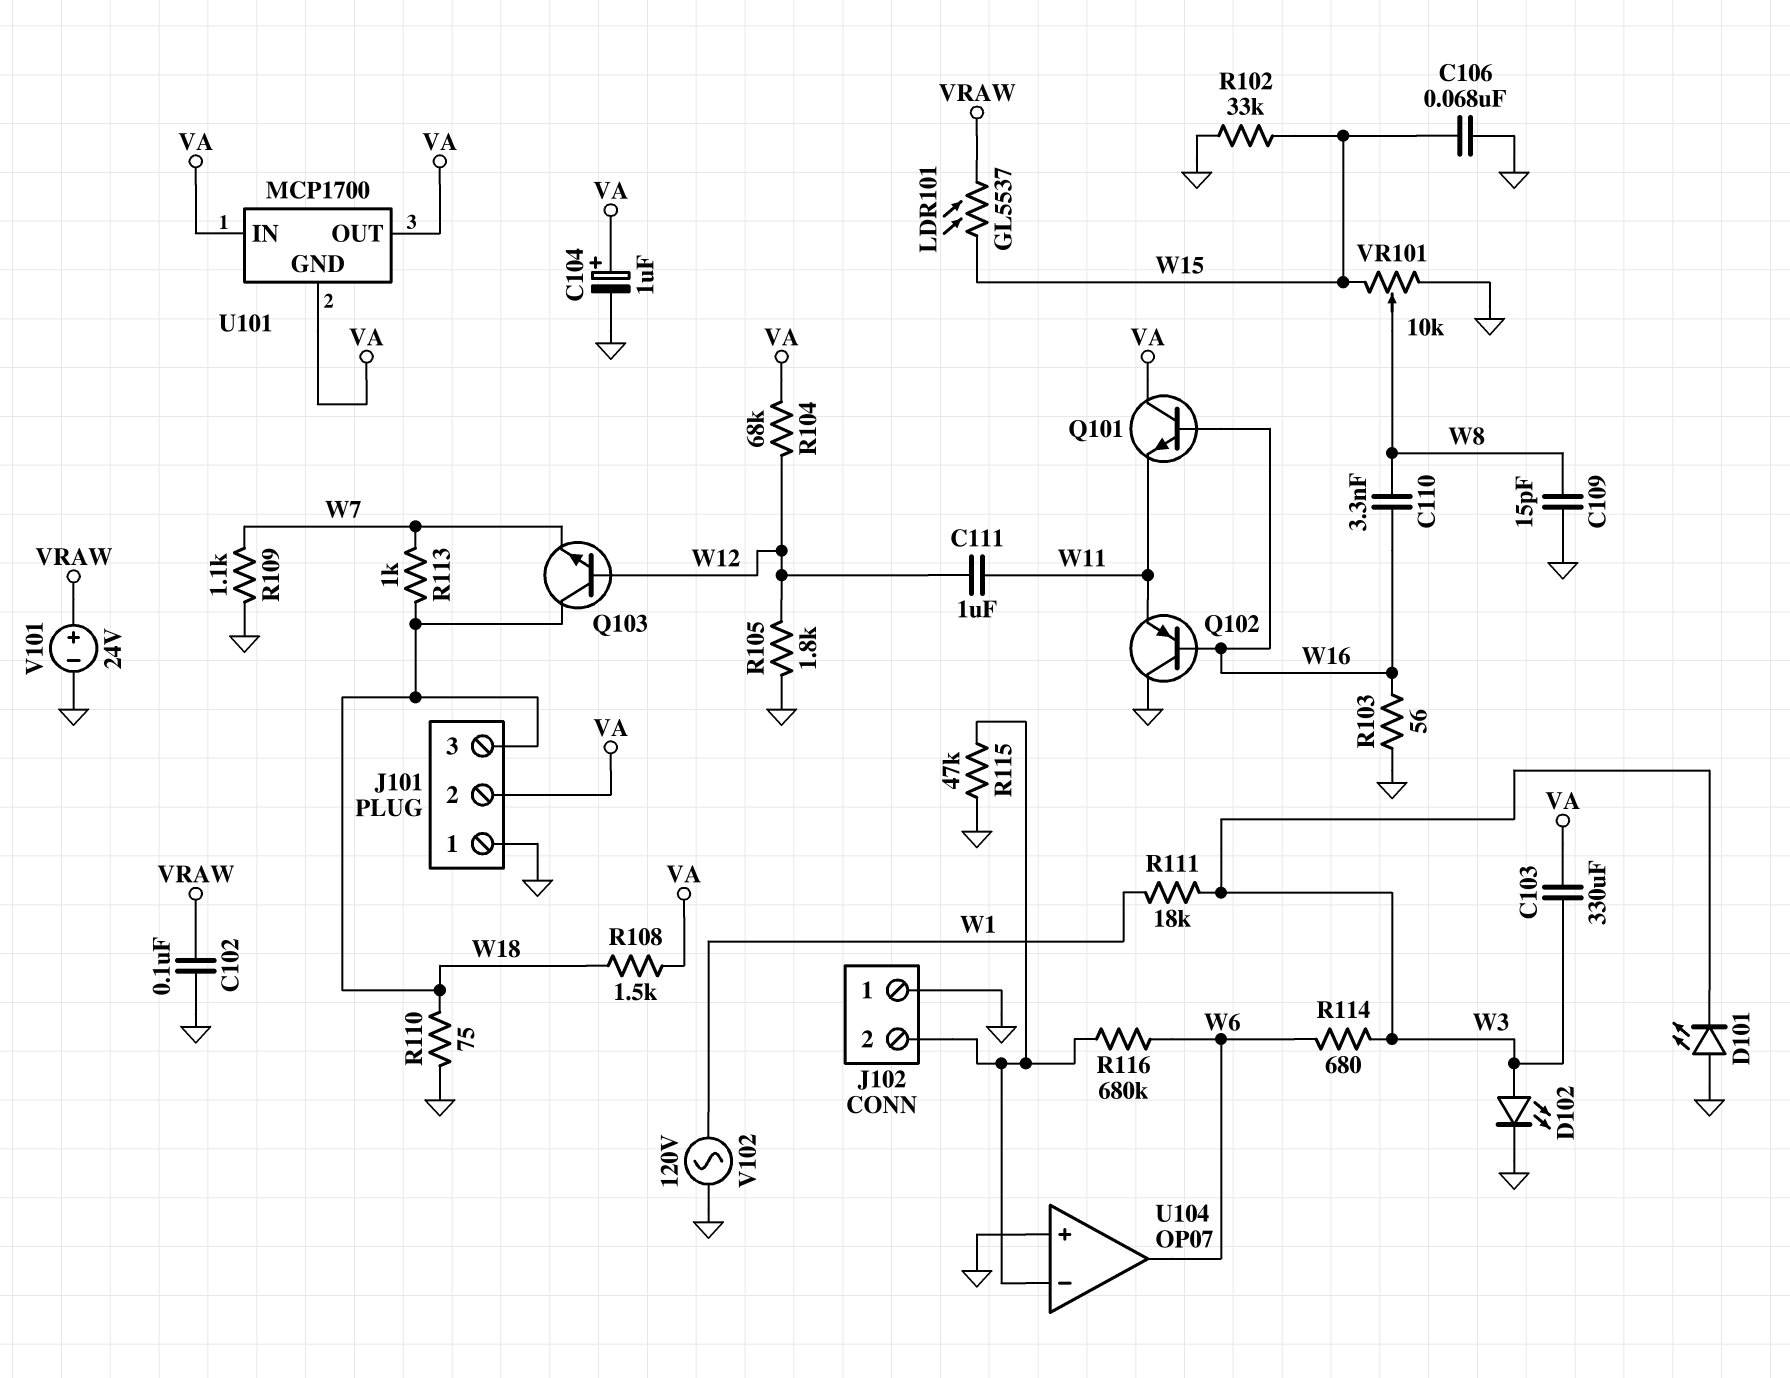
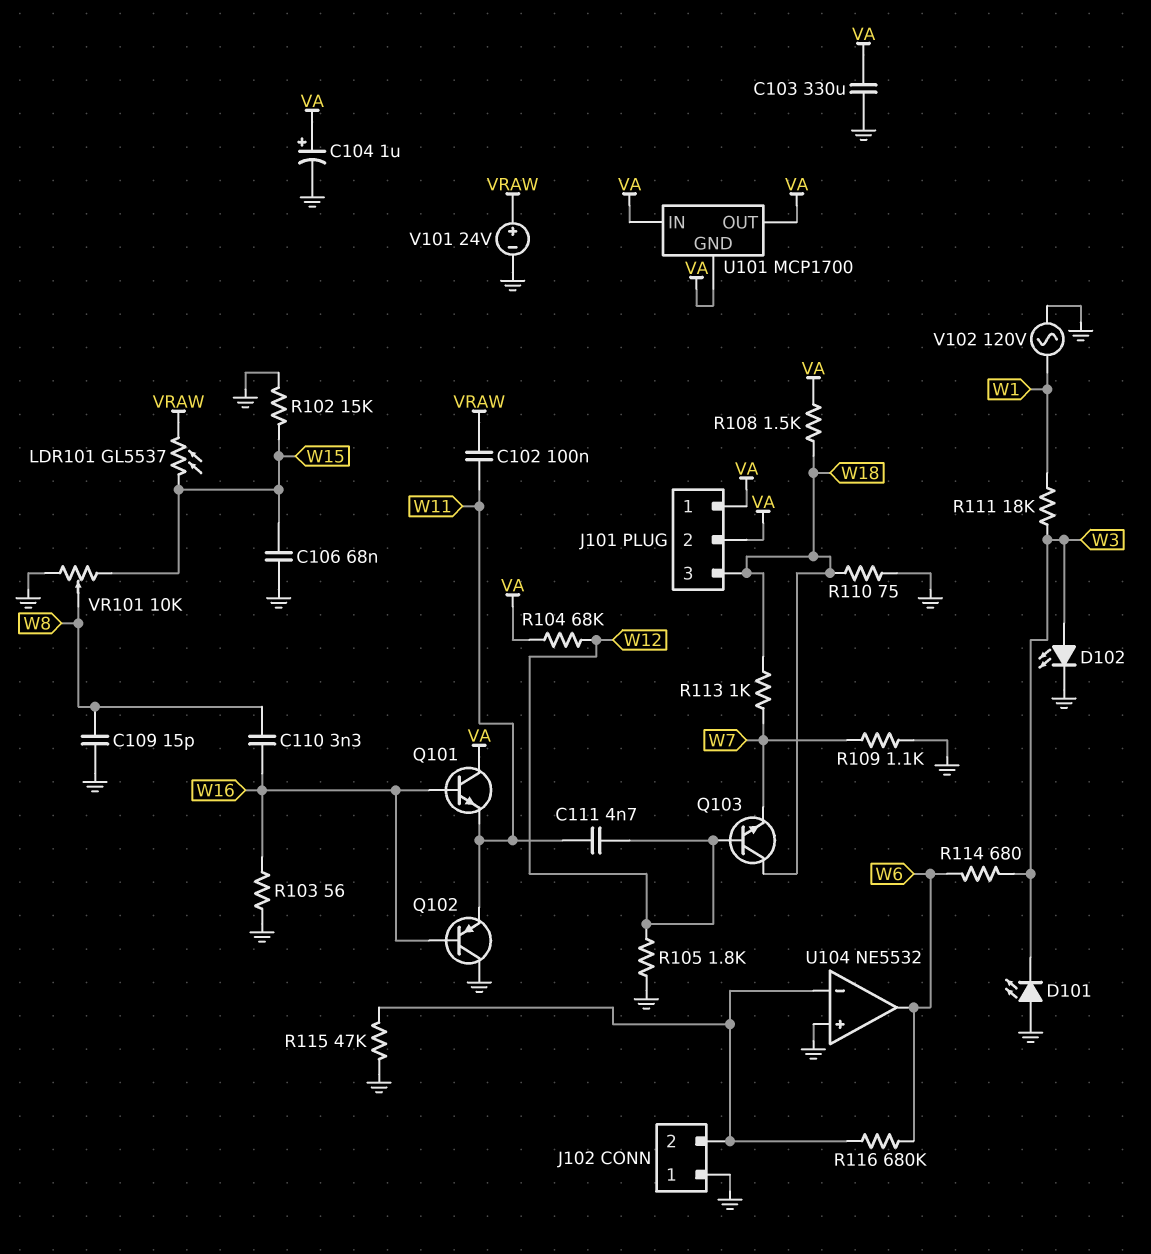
C102: 100nF (GND, VRAW) -> 100nF (VRAW, W11)
C103: 330uF (VA, W3) -> 330uF (GND, VA)
C111: 1uF (W11, W12) -> 4.7nF (W11, W12)
J101 pin 1: GND -> VA
R102: 33k (GND, W15) -> 15k (GND, W15)
U104: OP07 -> NE5532

